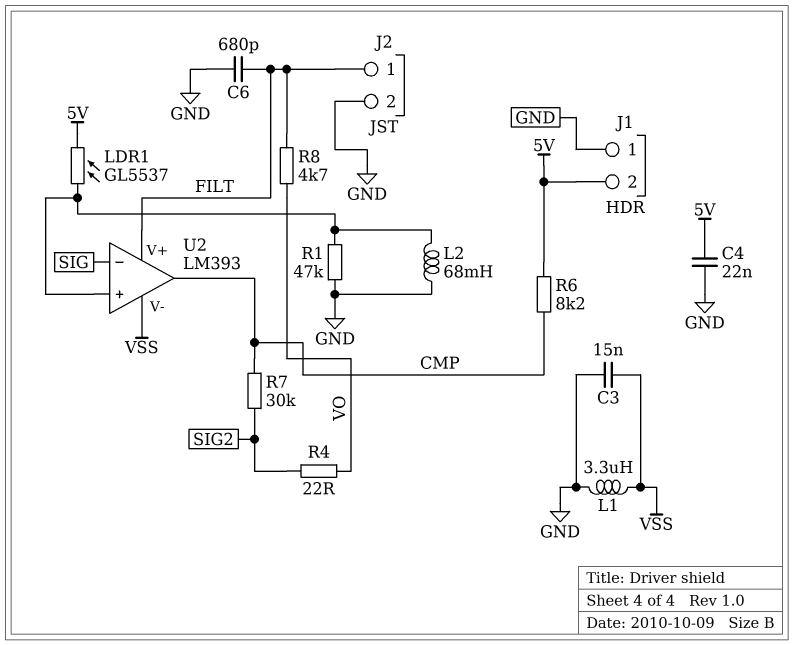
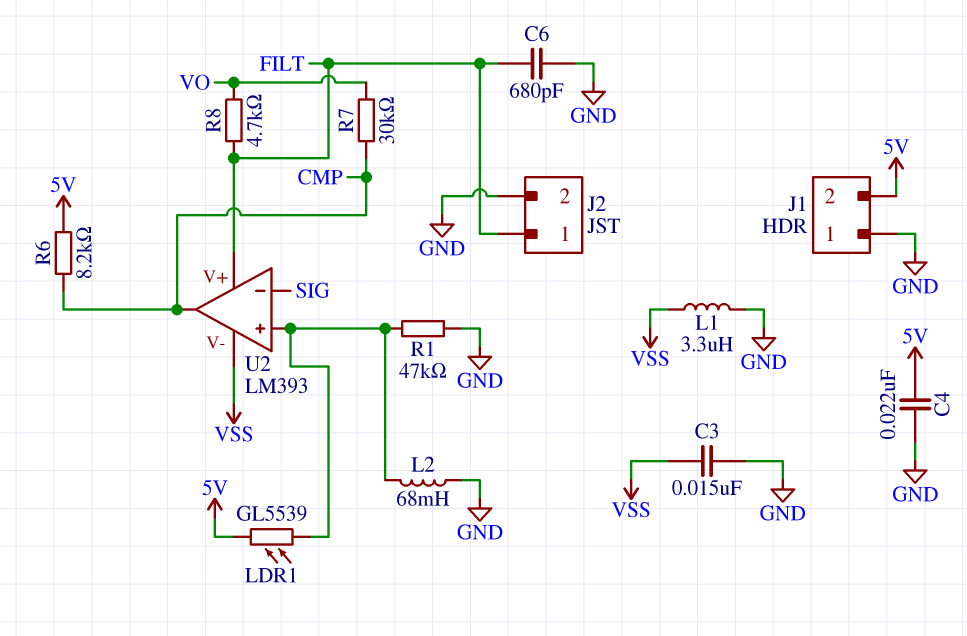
LDR1: GL5537 (5V, U2/in+) -> GL5539 (5V, U2/in+)
R4: 22 (SIG2, VO) -> none
R7: 30k (CMP, SIG2) -> 30k (CMP, VO)

